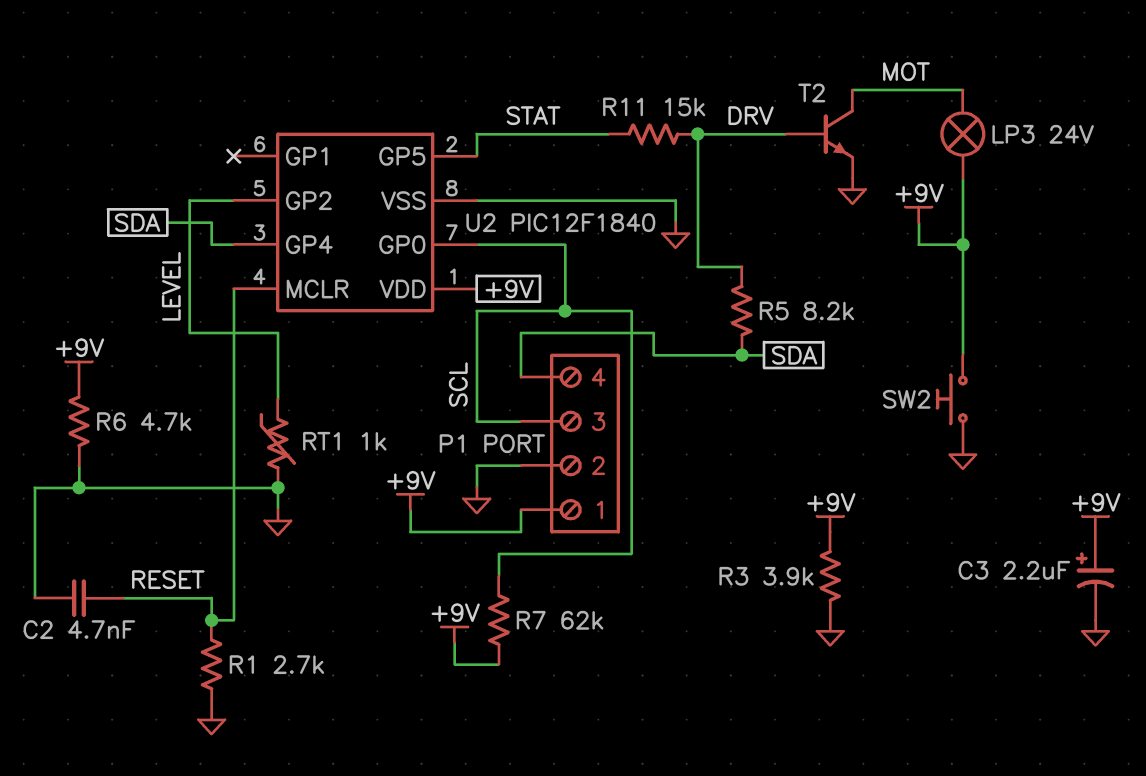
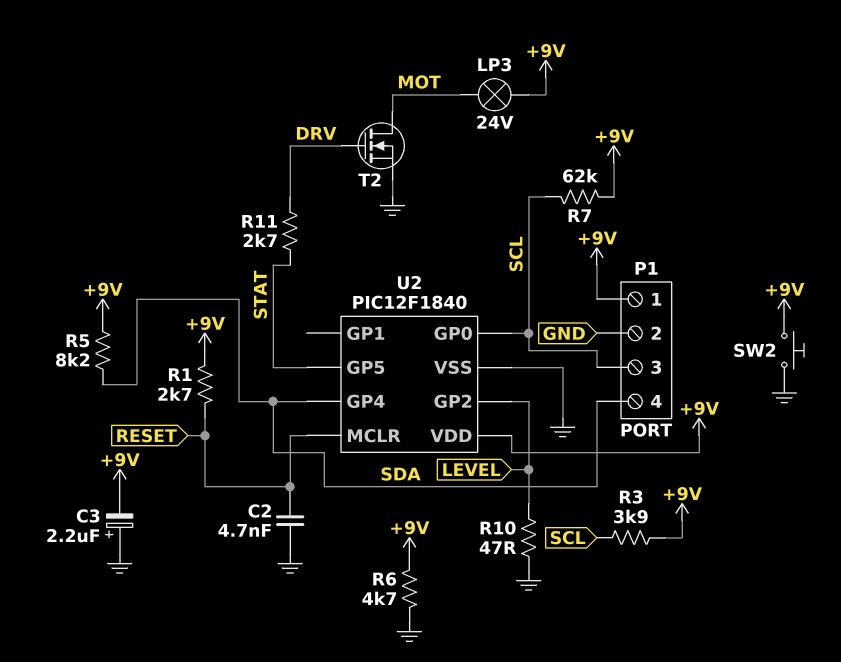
C3: 2.2uF (plus +9V, minus GND) -> 2.2uF (plus GND, minus +9V)
R1: 2.7k (GND, RESET) -> 2.7k (+9V, RESET)
R3: 3.9k (+9V, GND) -> 3.9k (+9V, SCL)
R5: 8.2k (DRV, SDA) -> 8.2k (+9V, SDA)
R10: none -> 47 (GND, LEVEL)
R11: 15k (DRV, STAT) -> 2.7k (DRV, STAT)
RT1: 1k (GND, LEVEL) -> none
T2: NPN (B DRV, C MOT, E GND) -> NMOS (G DRV, D MOT, S GND)

